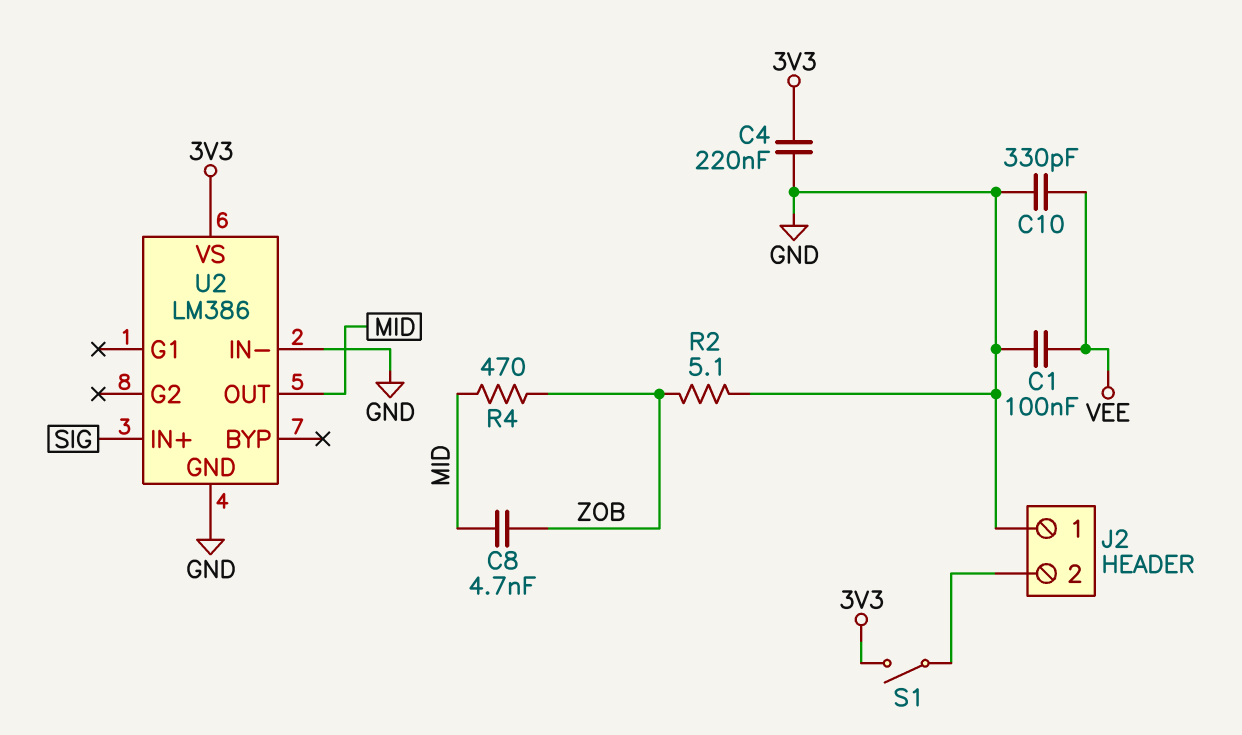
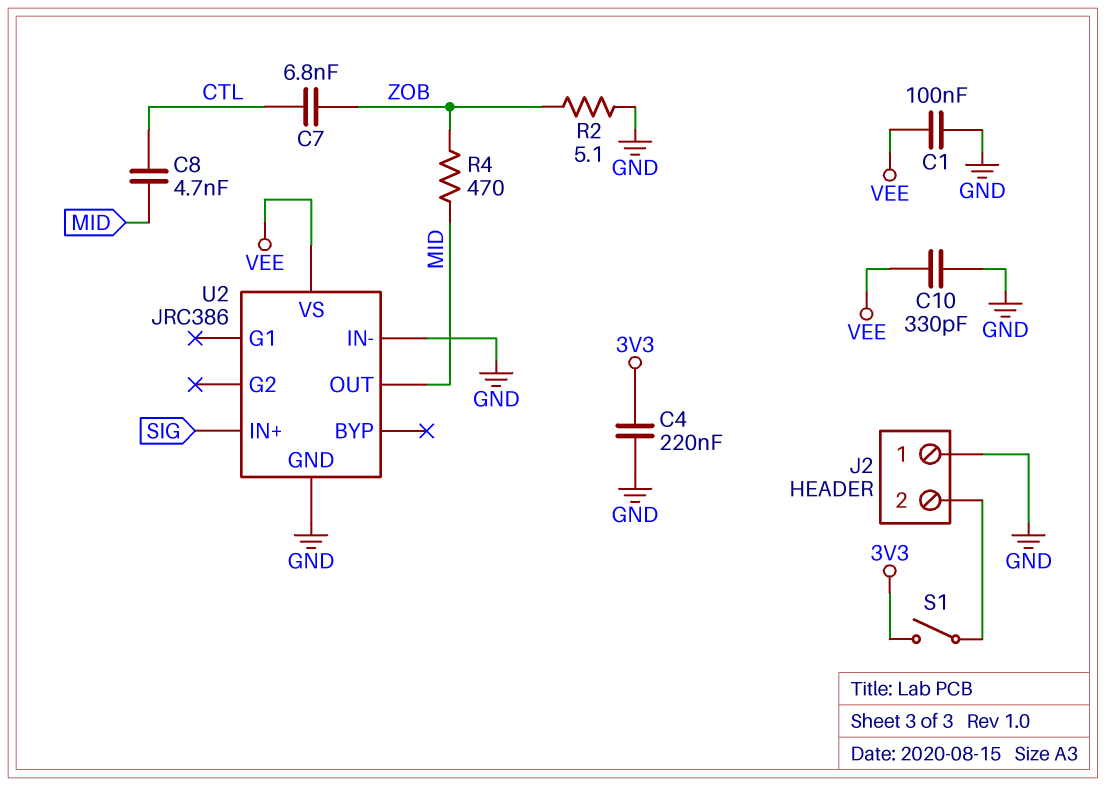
C7: none -> 6.8nF (CTL, ZOB)
C8: 4.7nF (MID, ZOB) -> 4.7nF (CTL, MID)
U2: LM386 -> JRC386
U2 pin VS: 3V3 -> VEE

